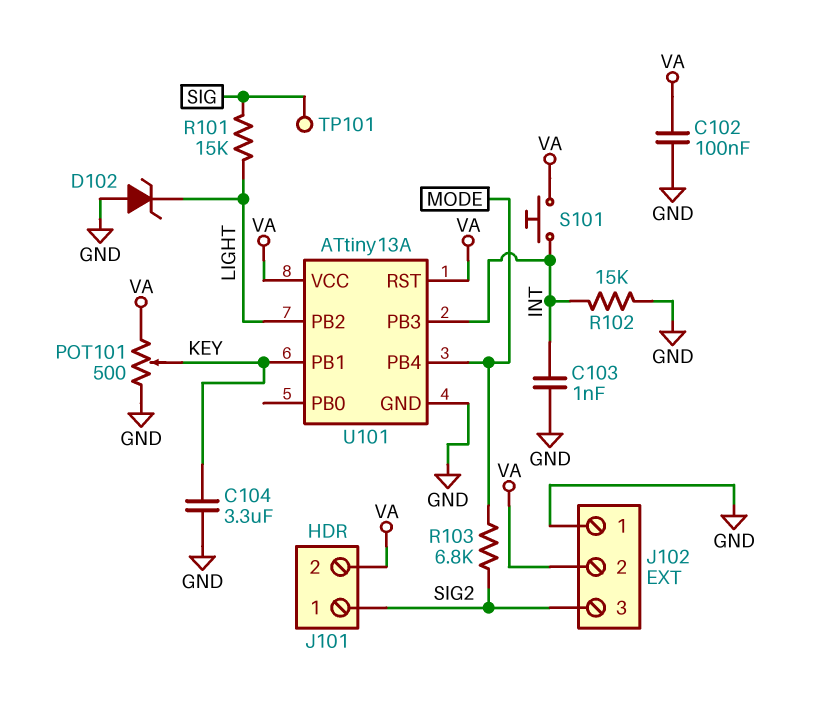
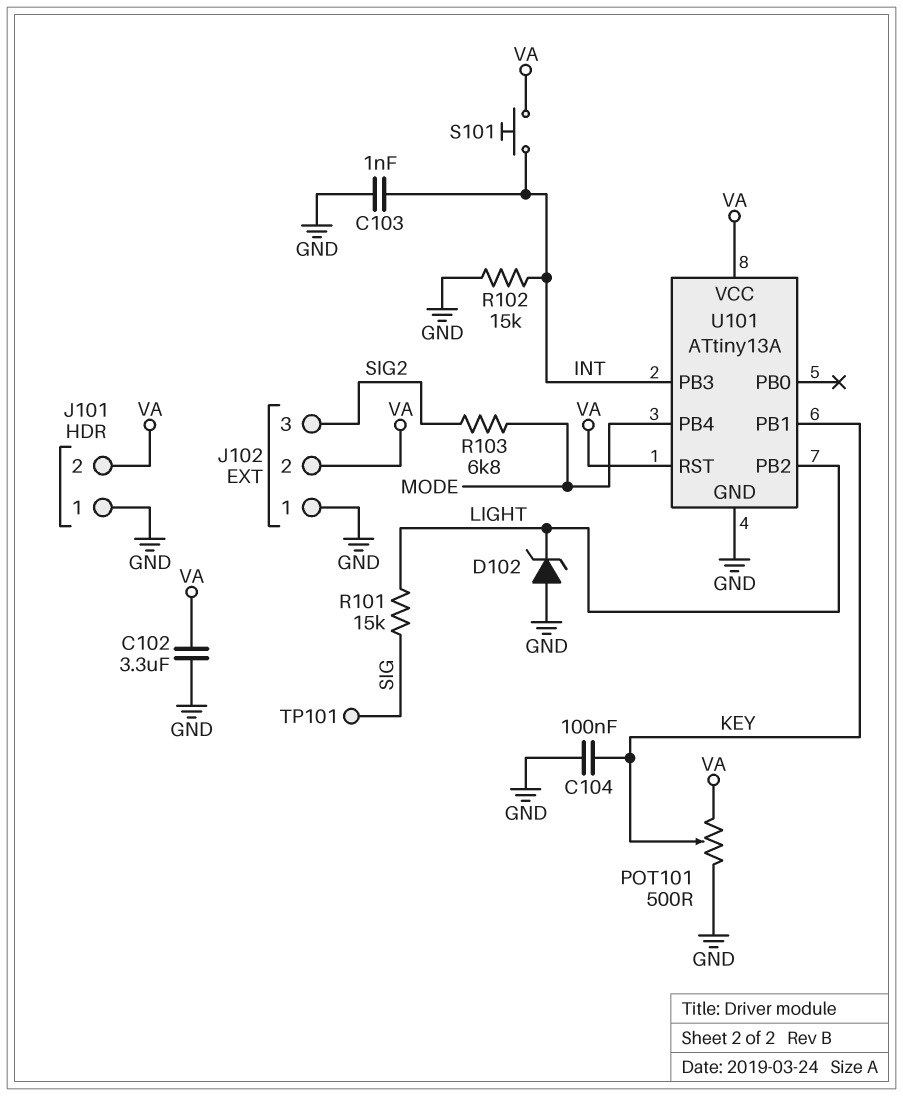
C102: 100nF (GND, VA) -> 3.3uF (GND, VA)
C104: 3.3uF (GND, KEY) -> 100nF (GND, KEY)
J101 pin 1: SIG2 -> GND

